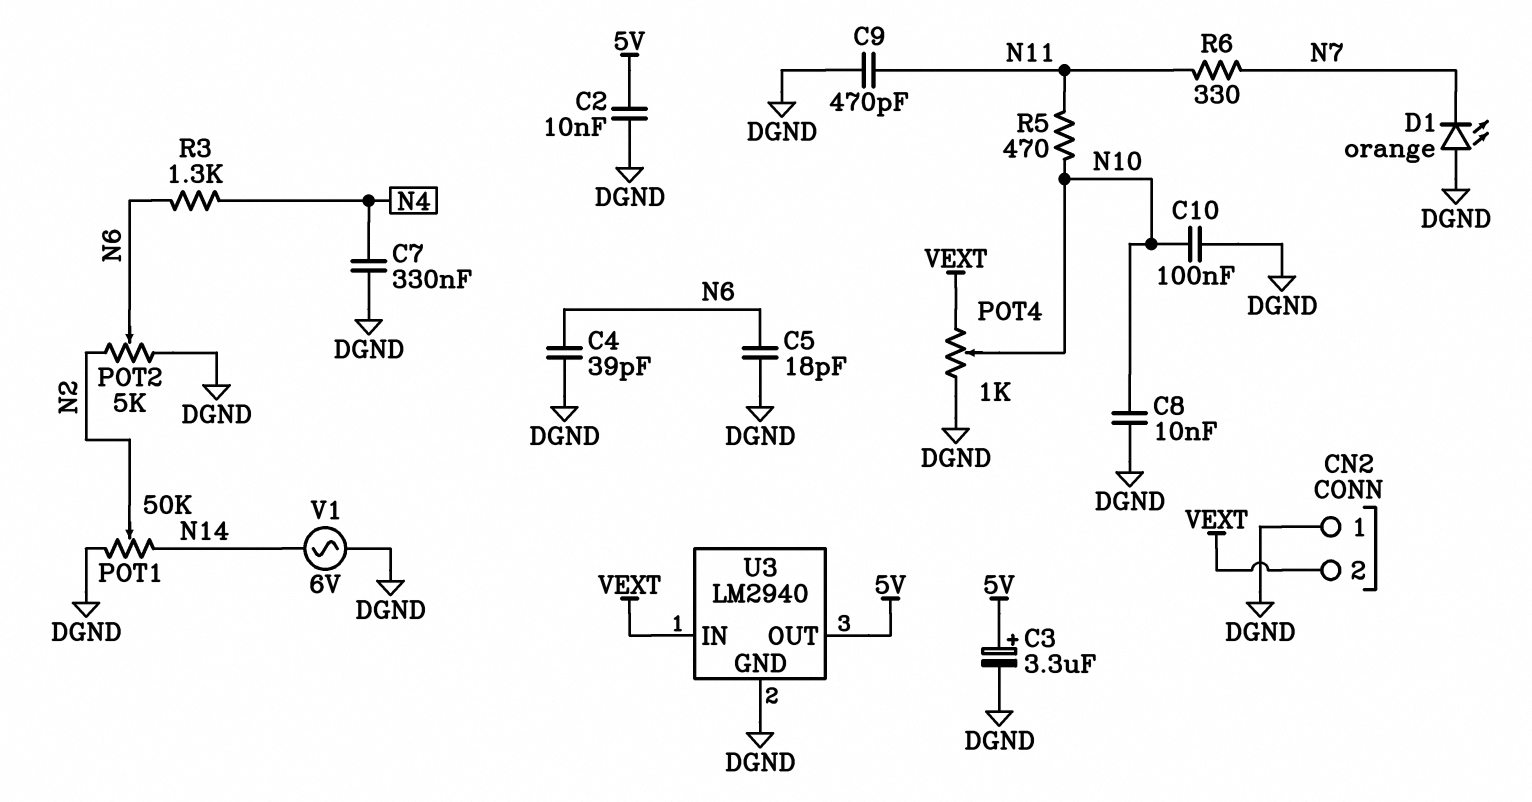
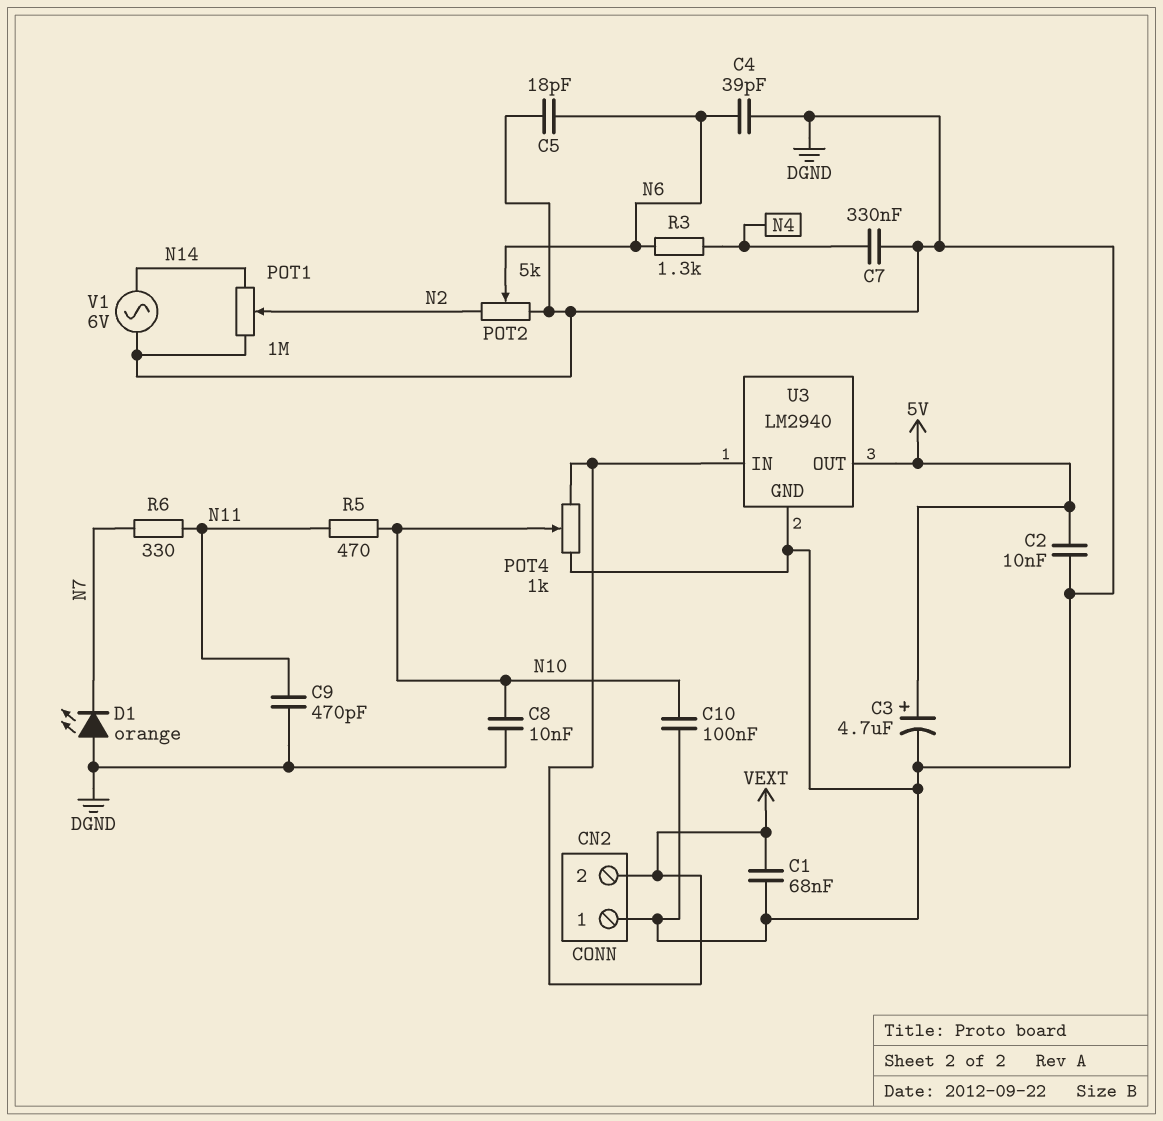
C1: none -> 68nF (DGND, VEXT)
C3: 3.3uF (plus 5V, minus DGND) -> 4.7uF (plus 5V, minus DGND)
POT1: 50k (DGND, N14, wiper N2) -> 1M (DGND, N14, wiper N2)

